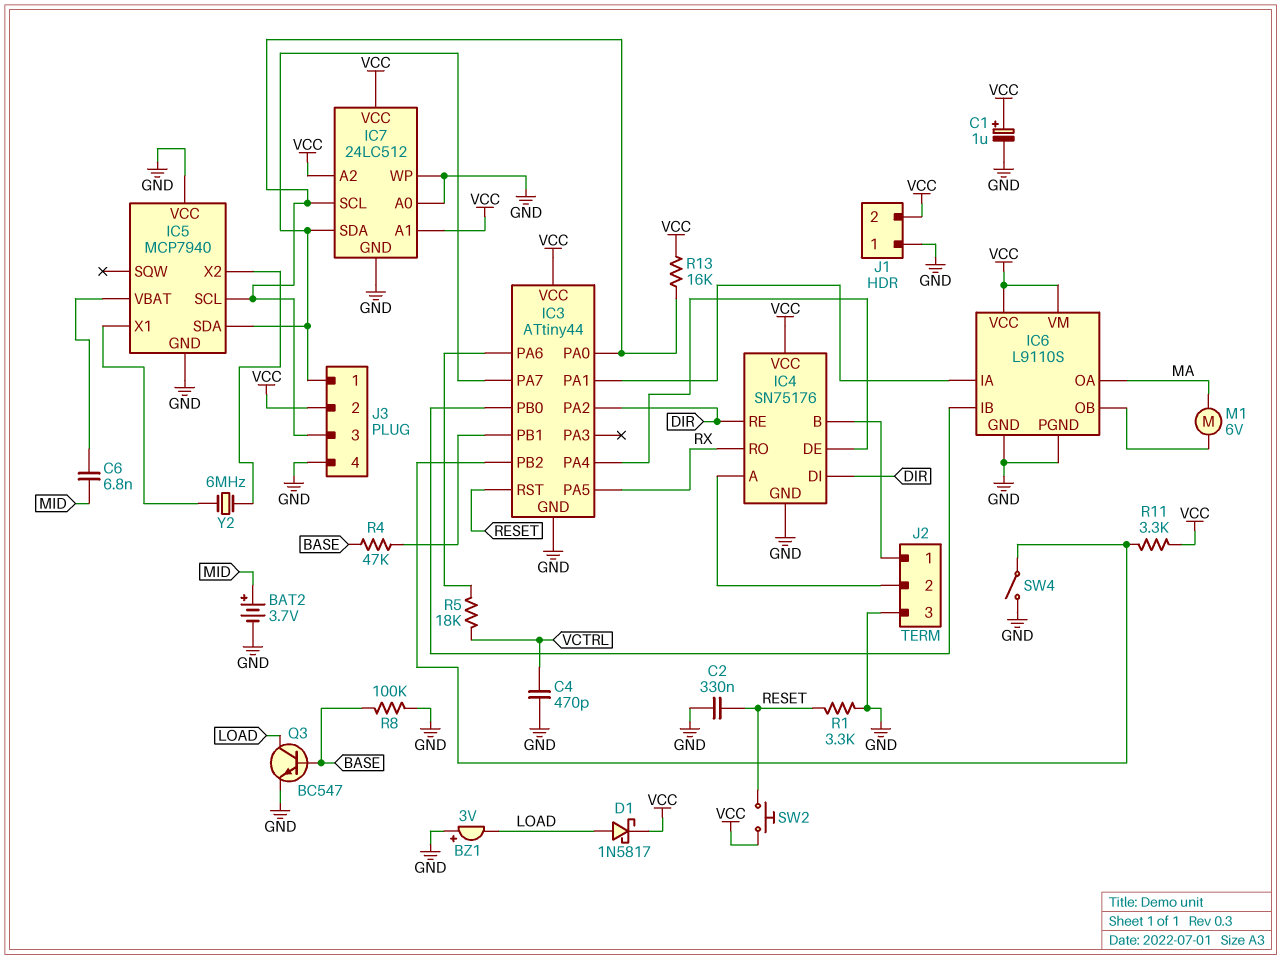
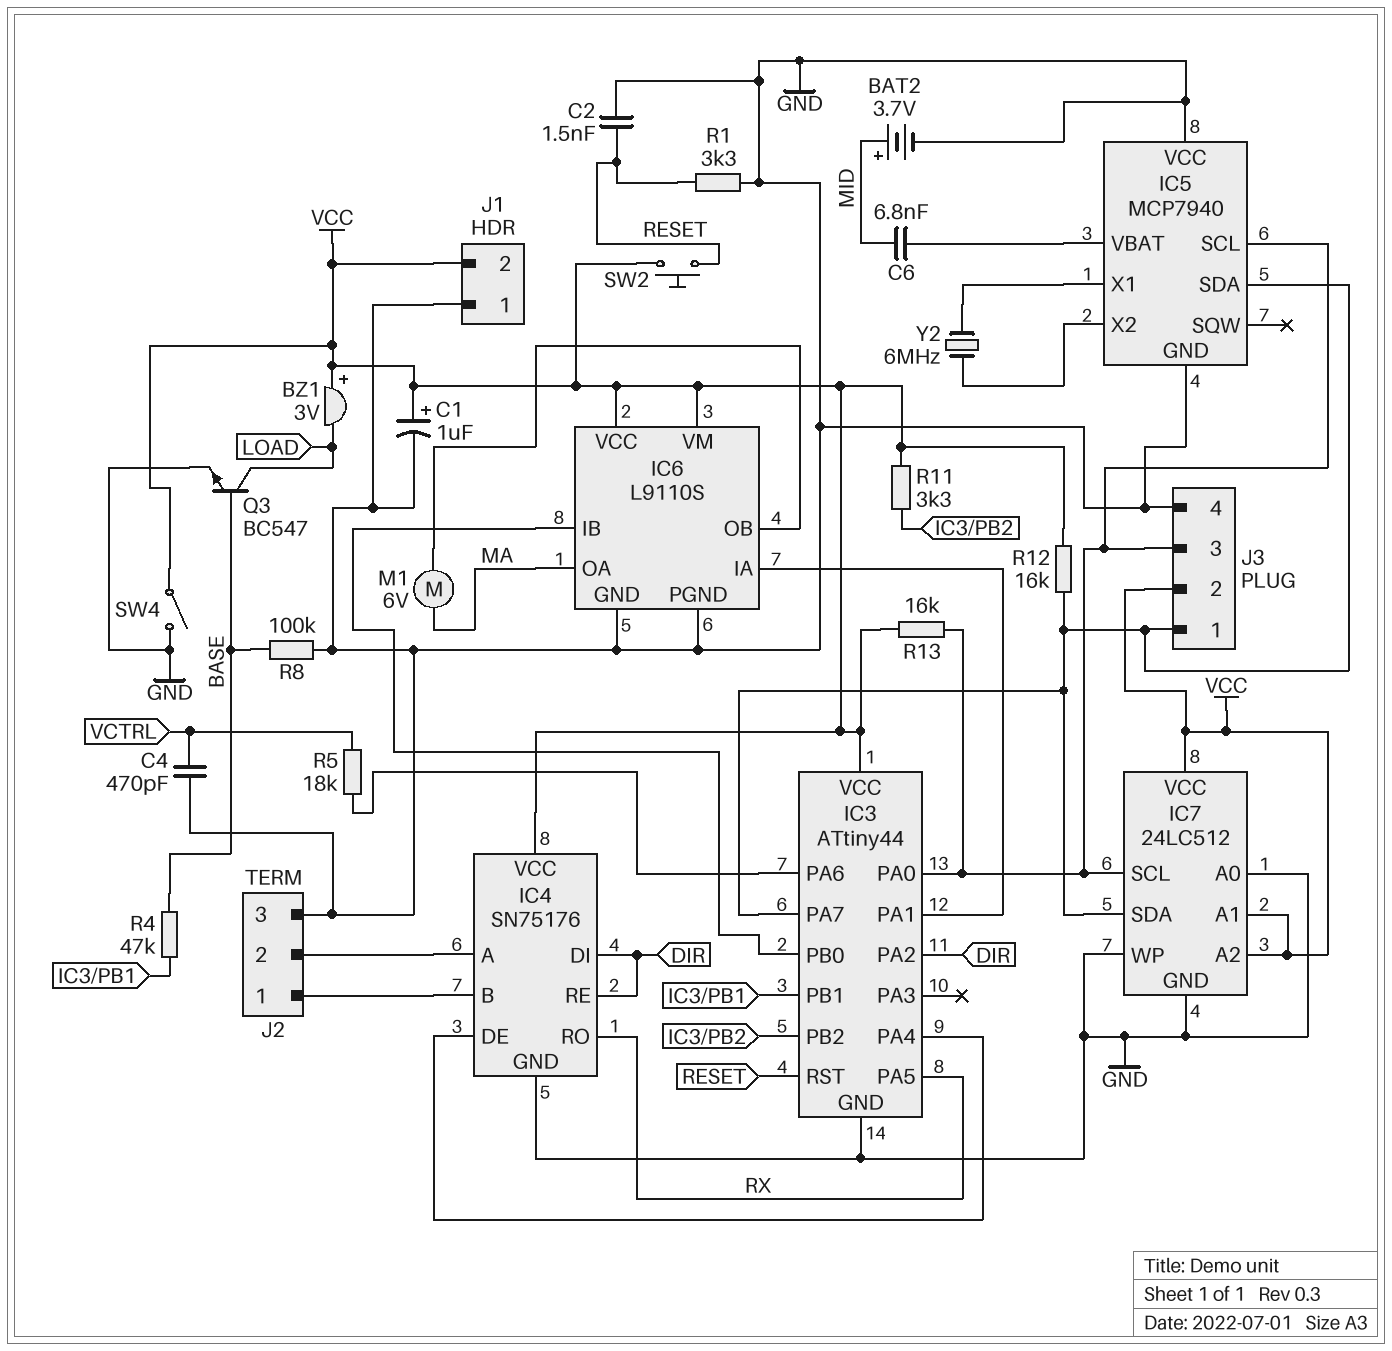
BZ1: buzzer 3V (plus GND, minus LOAD) -> buzzer 3V (plus VCC, minus LOAD)
C2: 330nF (GND, RESET) -> 1.5nF (GND, RESET)
D1: schottky 1N5817 (A LOAD, K VCC) -> none
R12: none -> 16k (IC3/PA7, VCC)
SW4: switch (GND, IC3/PB2) -> switch (GND, VCC)

